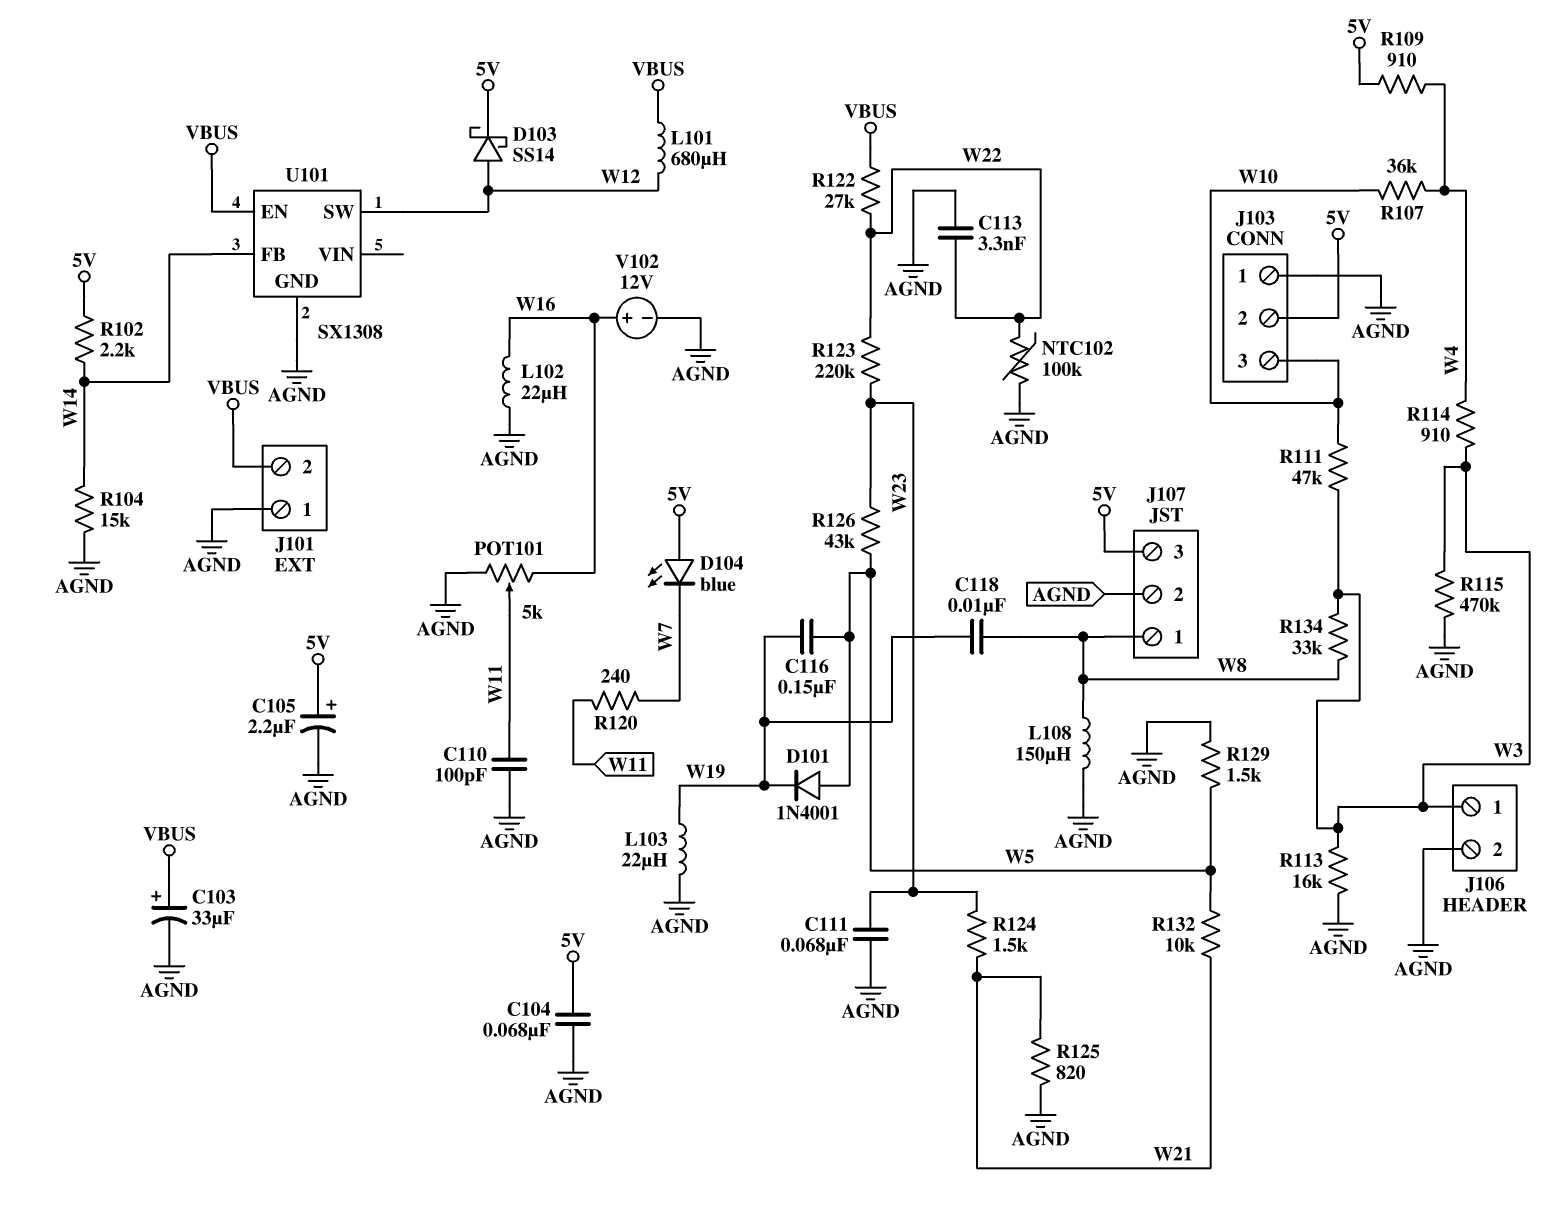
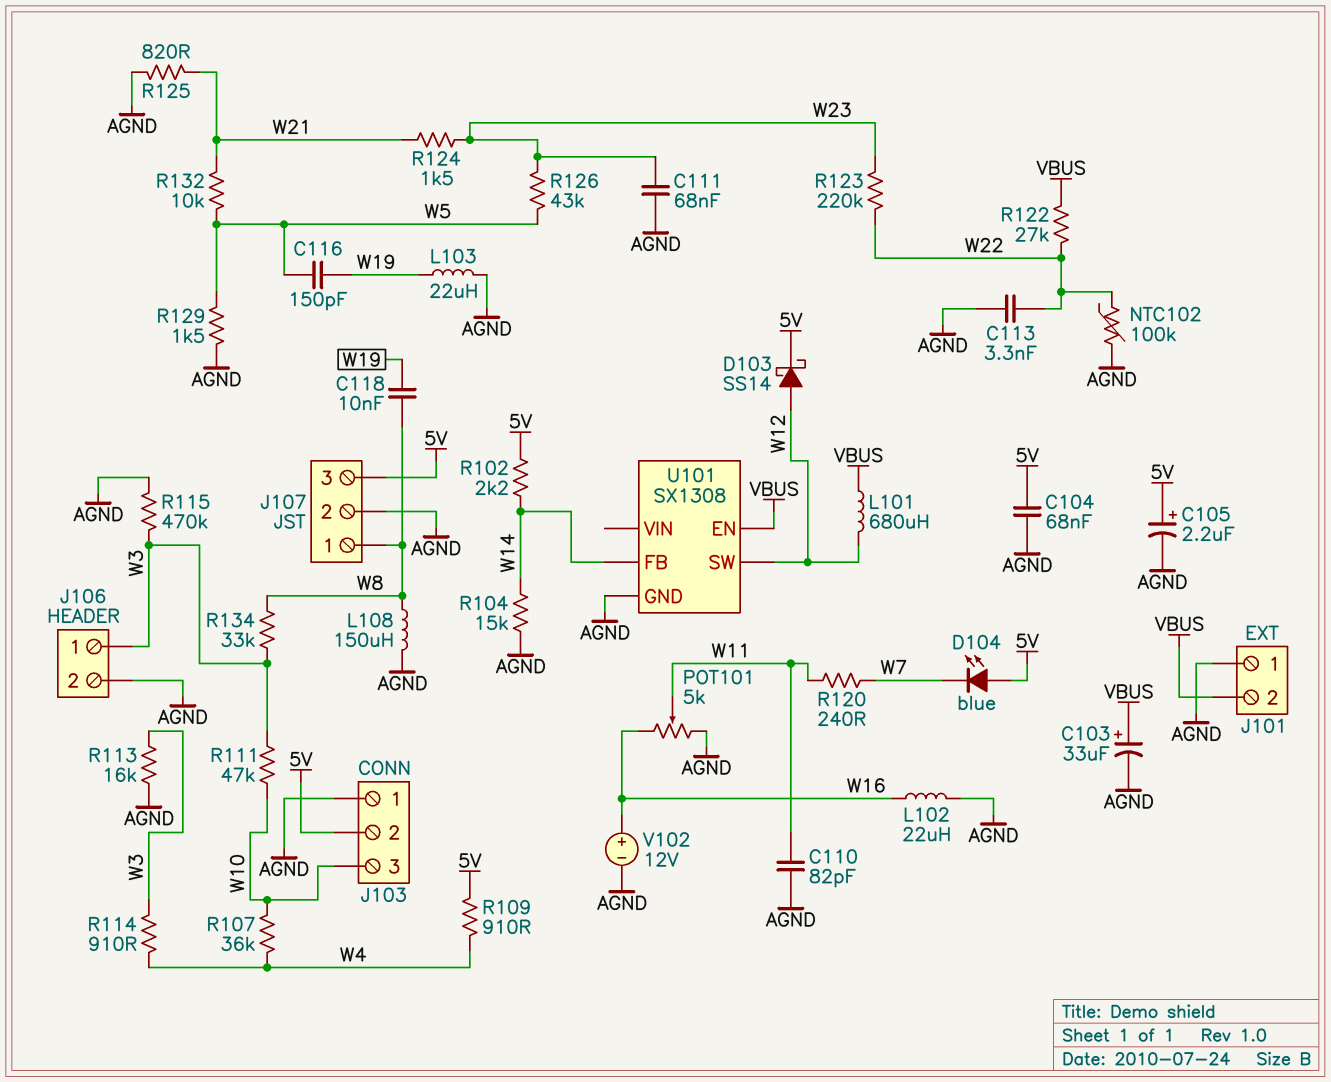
C110: 100pF (AGND, W11) -> 82pF (AGND, W11)
C116: 150nF (W5, W19) -> 150pF (W5, W19)
D101: diode 1N4001 (A W5, K W19) -> none

